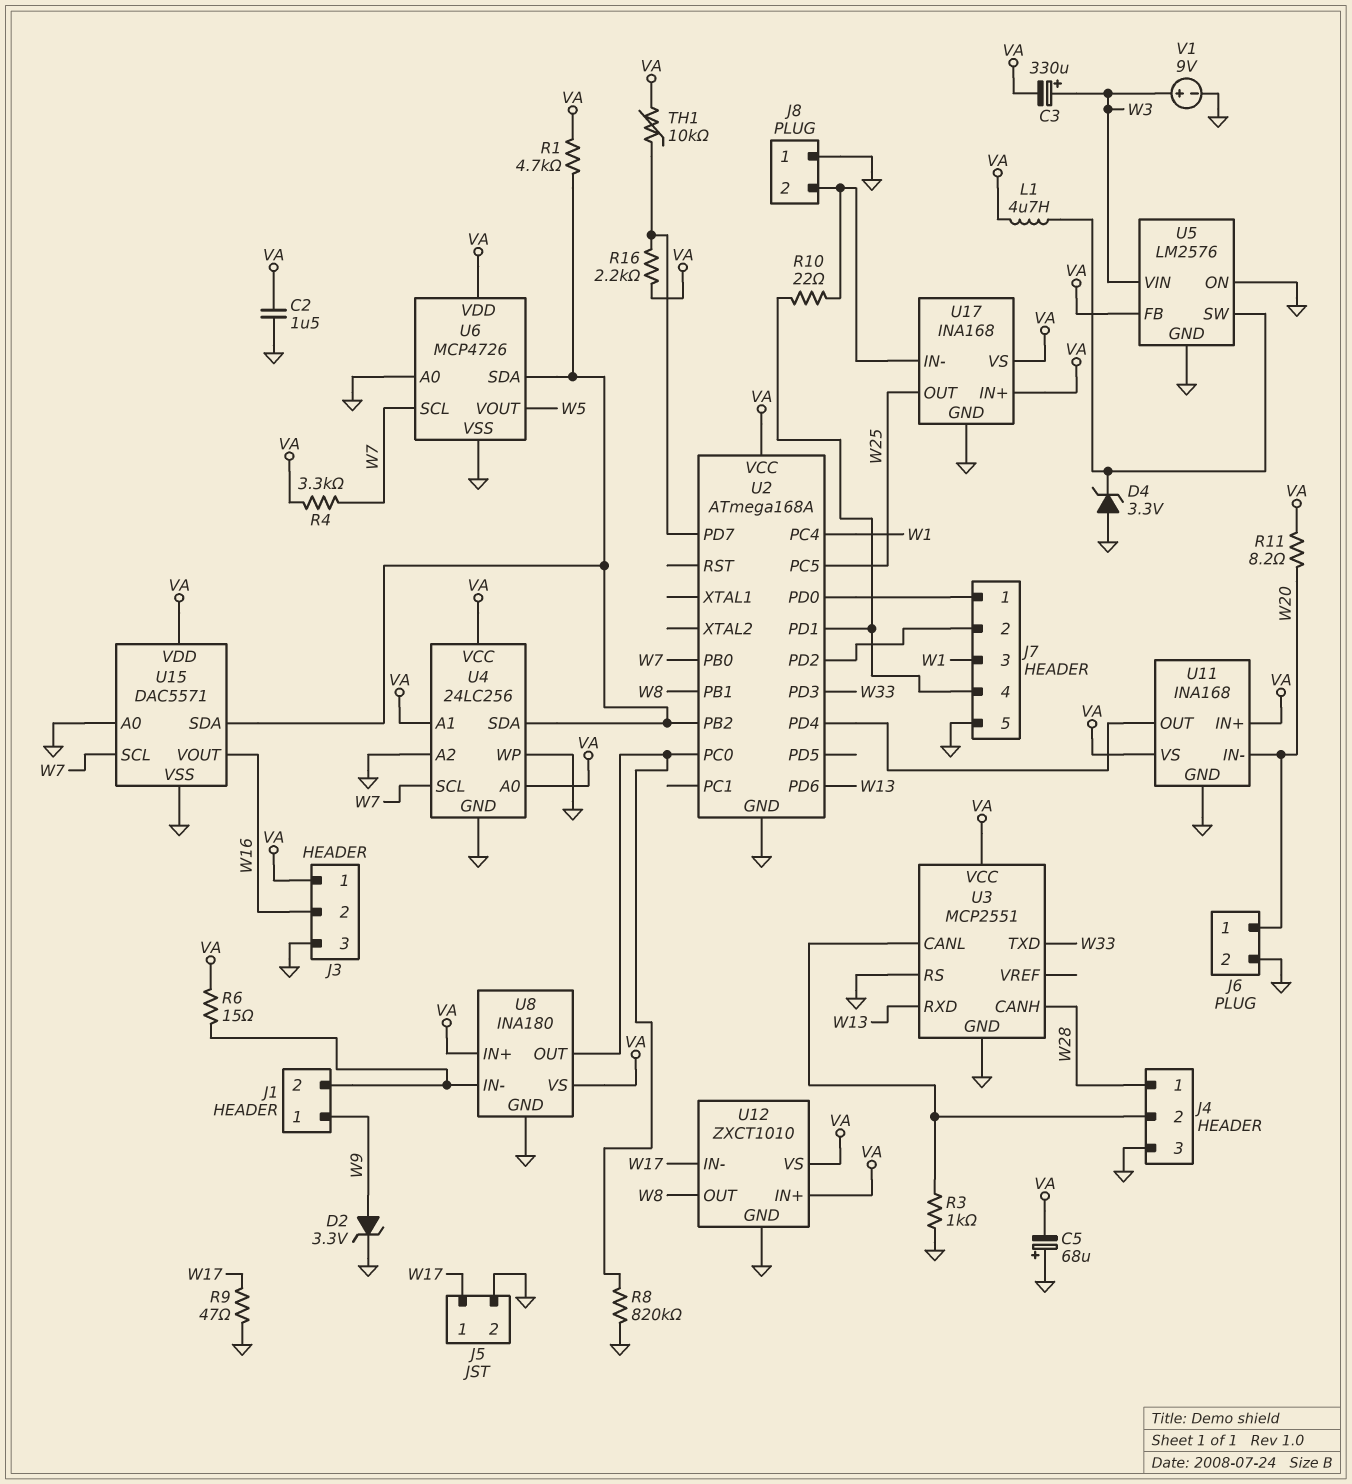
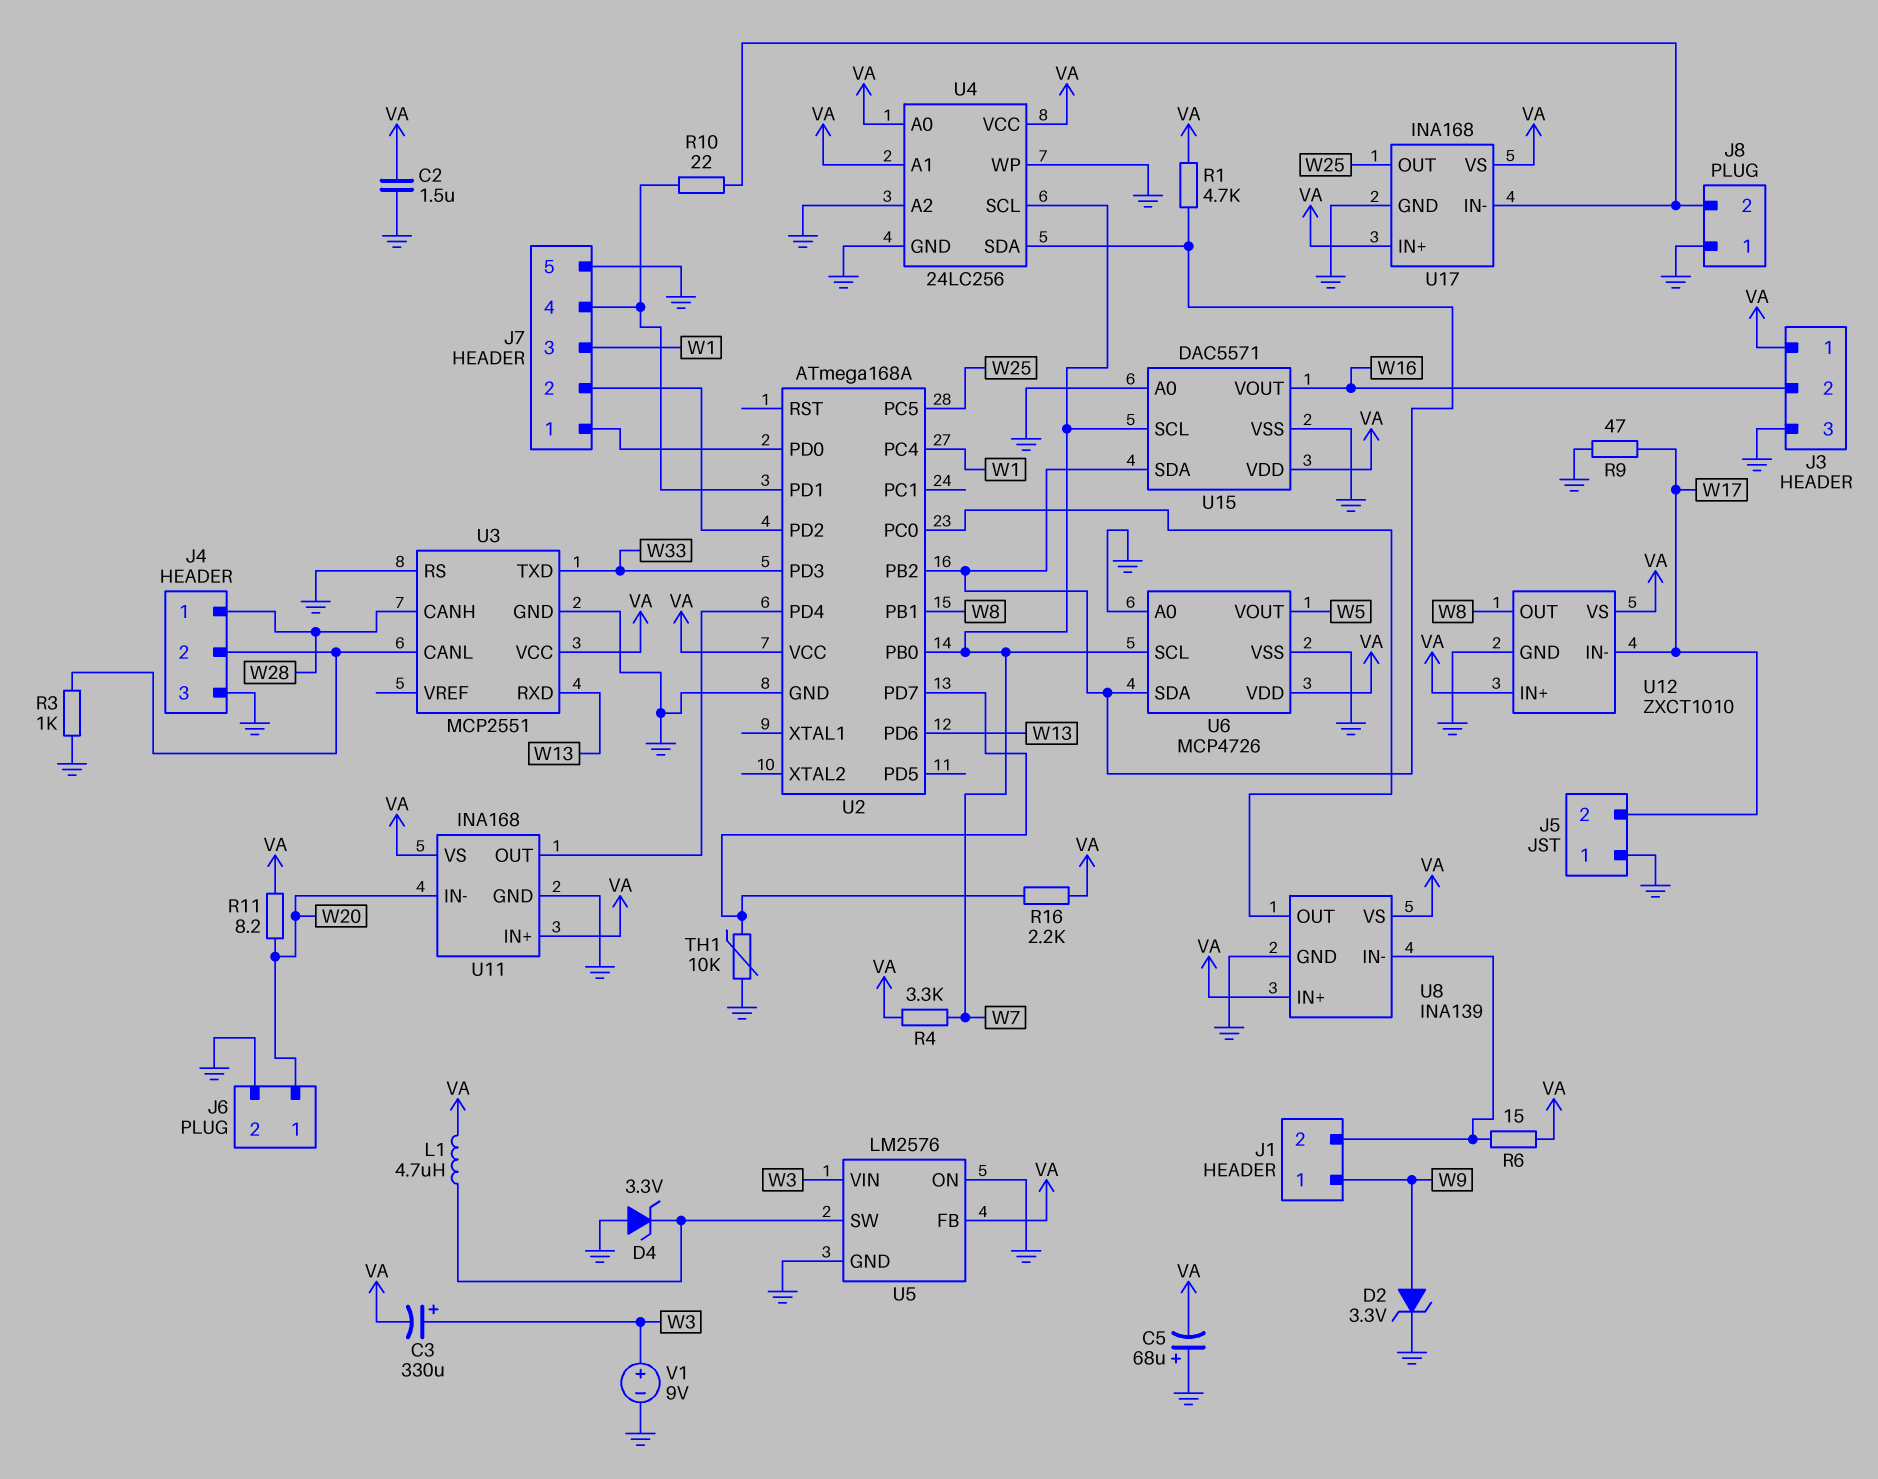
J5 pin 1: W17 -> GND
J5 pin 2: GND -> W17
R8: 820k (GND, U2/PC0) -> none
TH1: 10k (U2/PD7, VA) -> 10k (GND, U2/PD7)
U8: INA180 -> INA139

